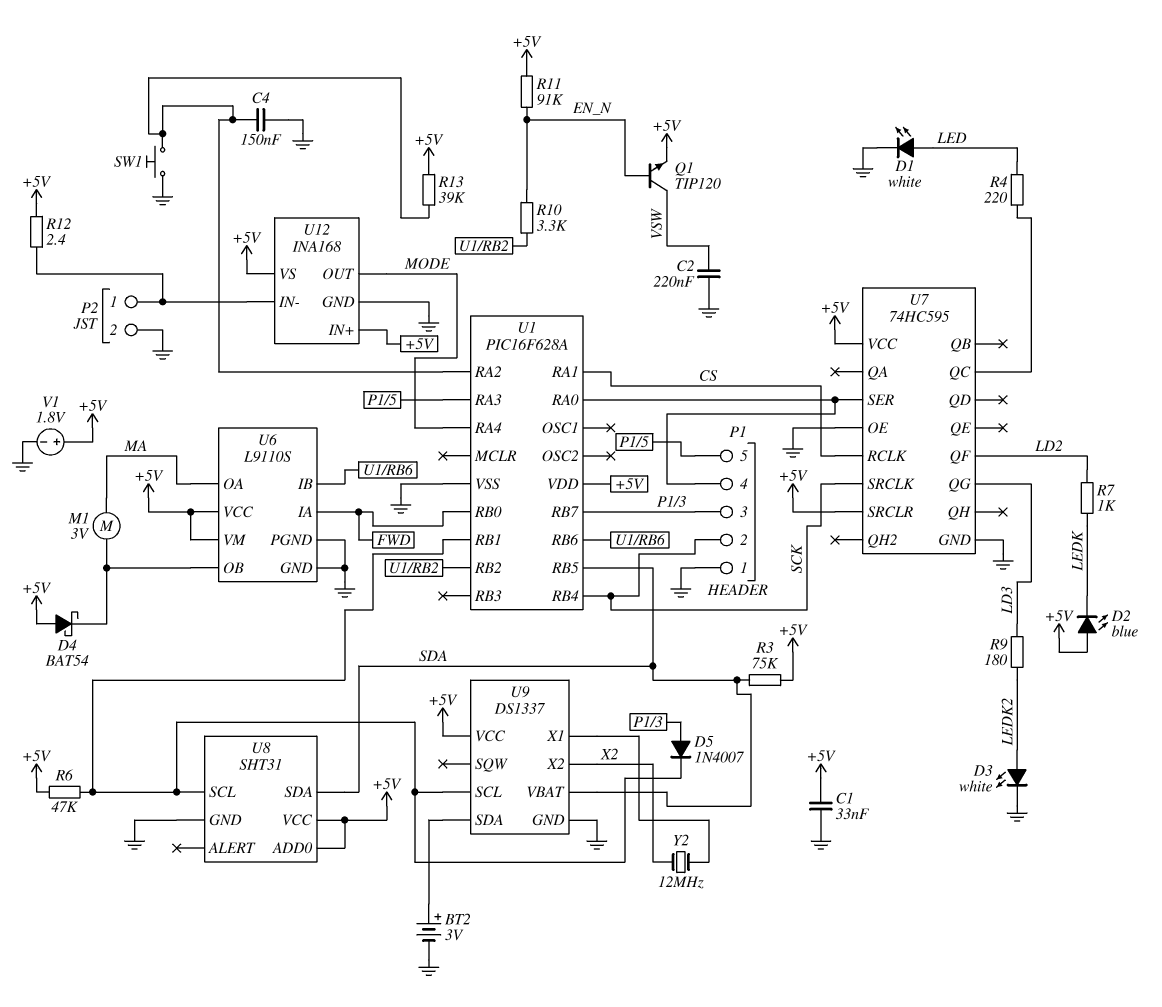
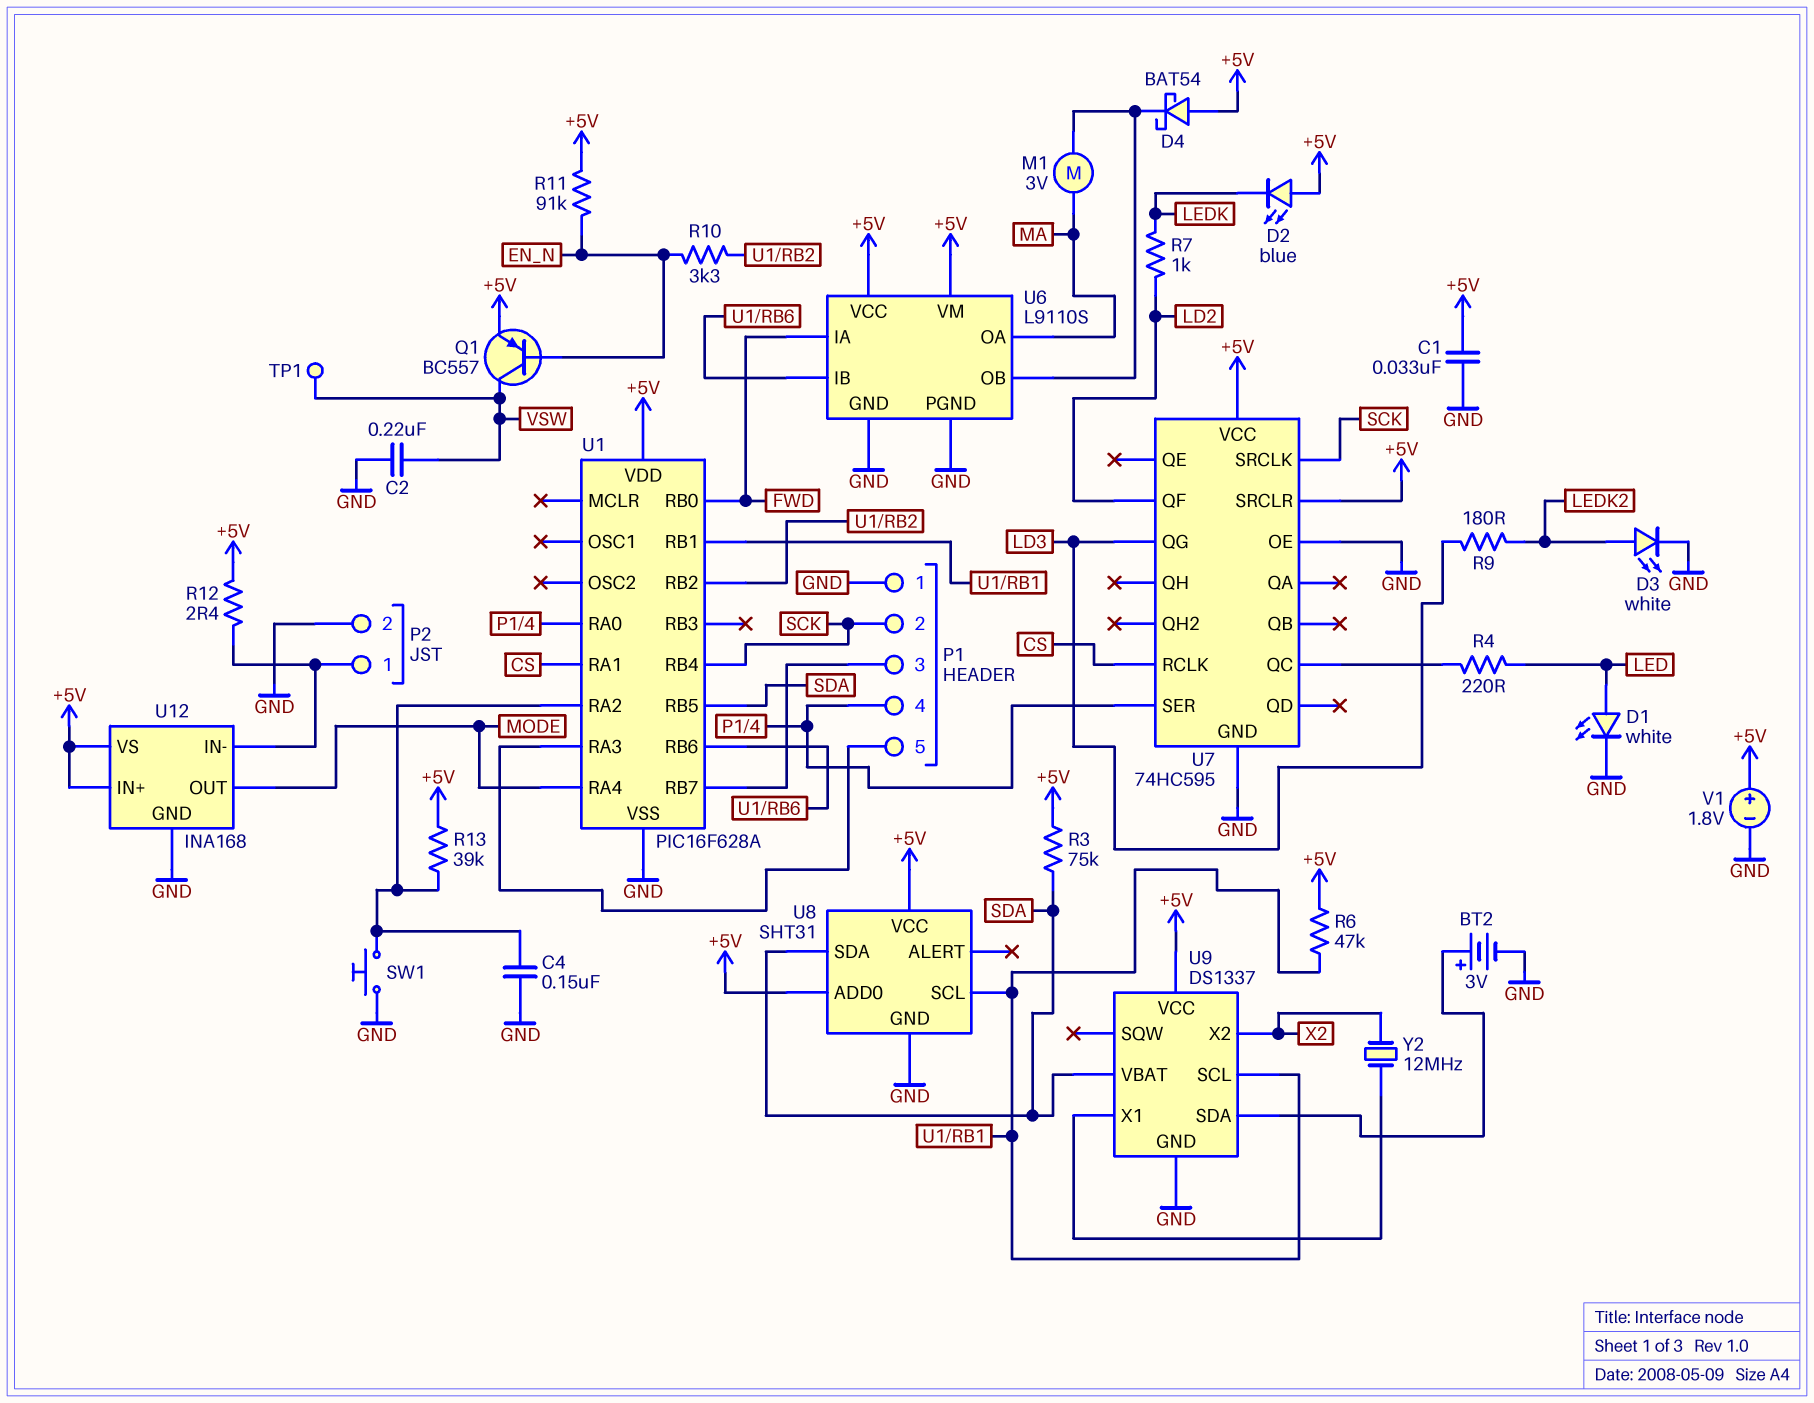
D5: diode 1N4007 (A P1/3, K U1/RB1) -> none
Q1: NPN TIP120 (B EN_N, C VSW, E +5V) -> PNP BC557 (B EN_N, C VSW, E +5V)
TP1: none -> test point (VSW)

